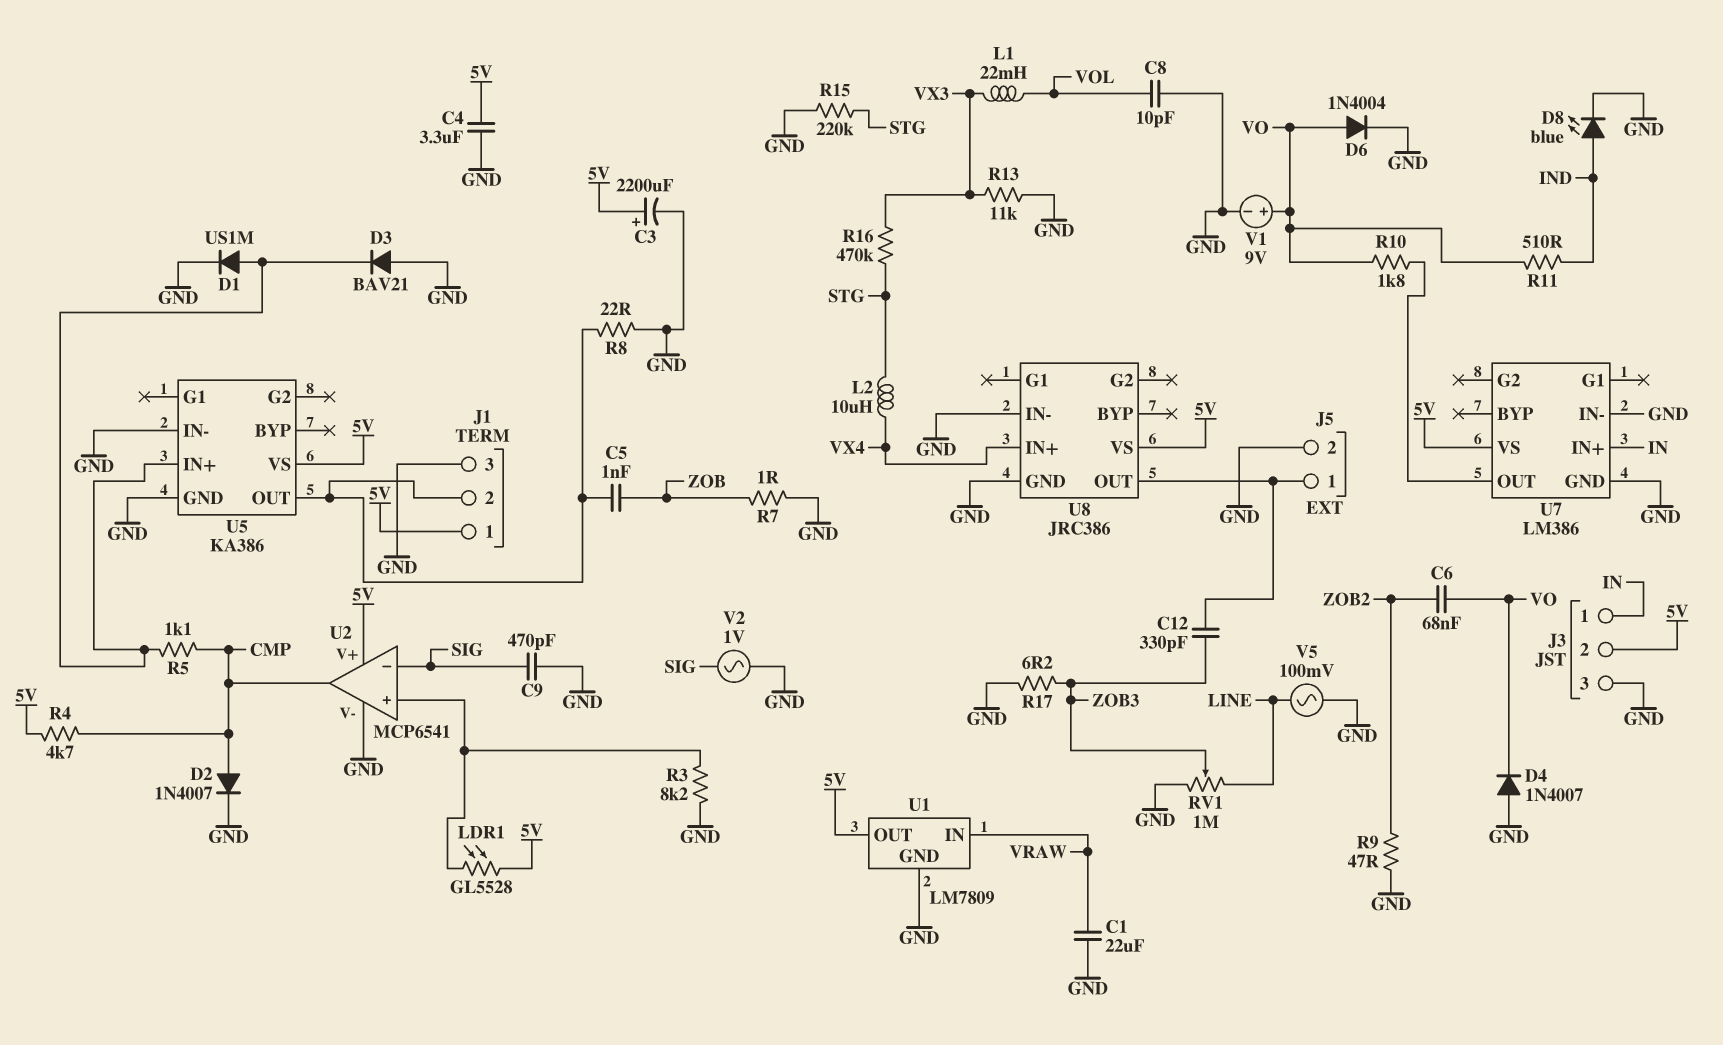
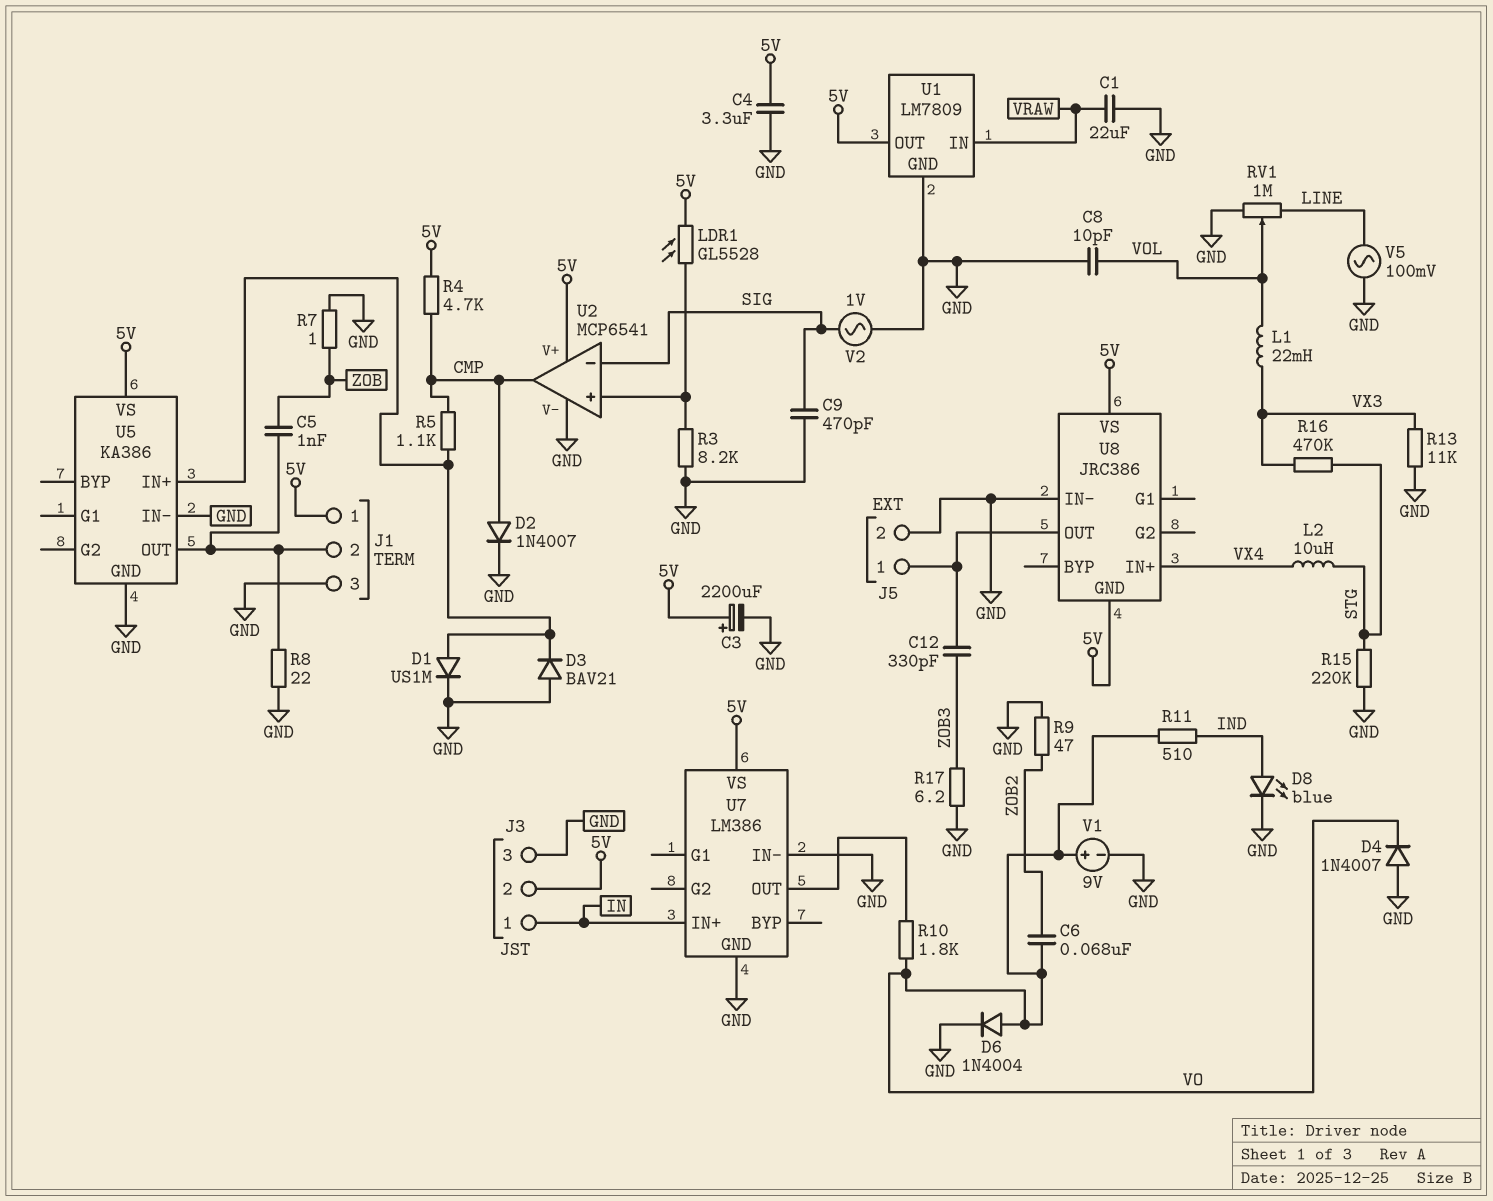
RV1: 1M (GND, LINE, wiper ZOB3) -> 1M (GND, LINE, wiper VOL)
U8 pin GND: GND -> 5V

